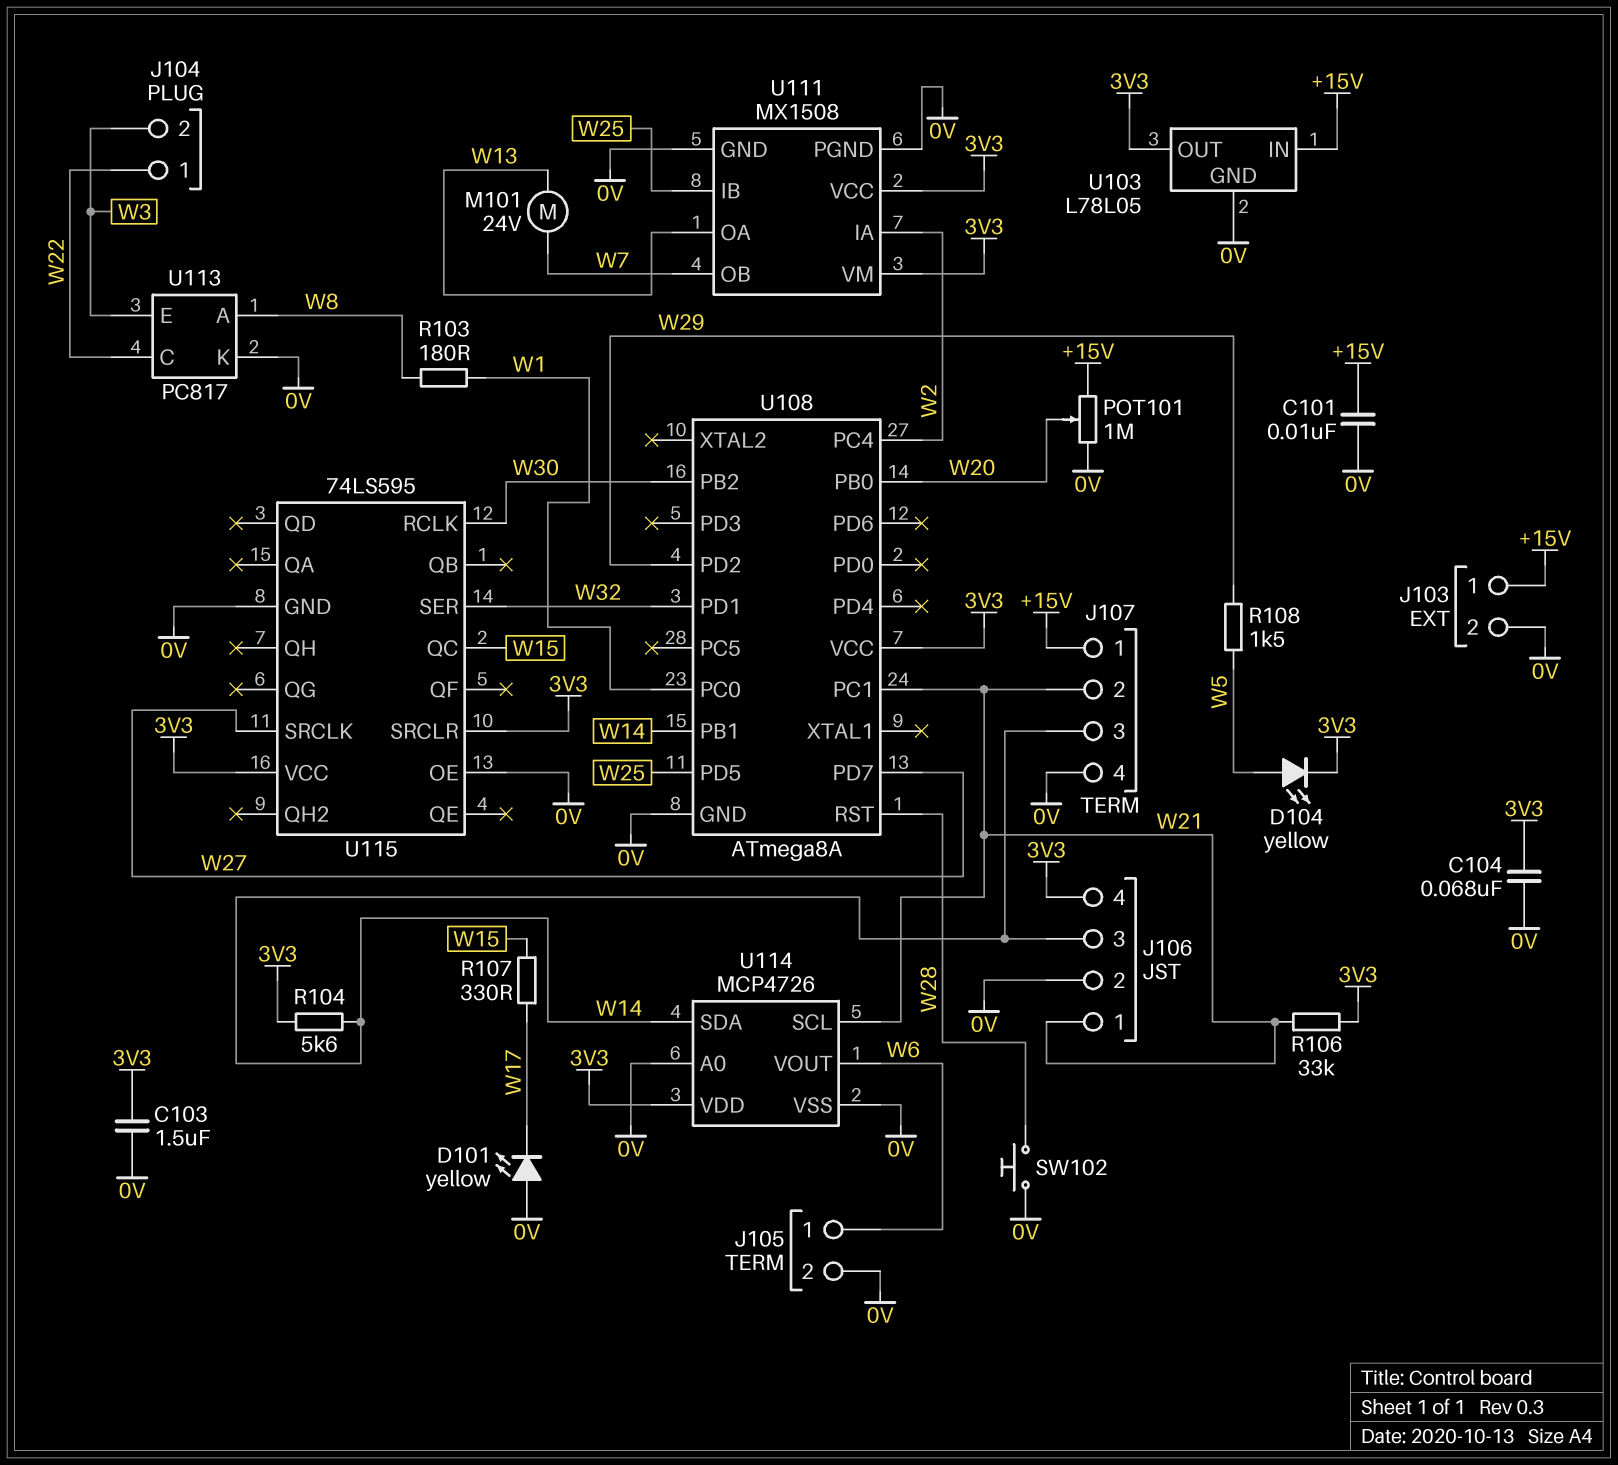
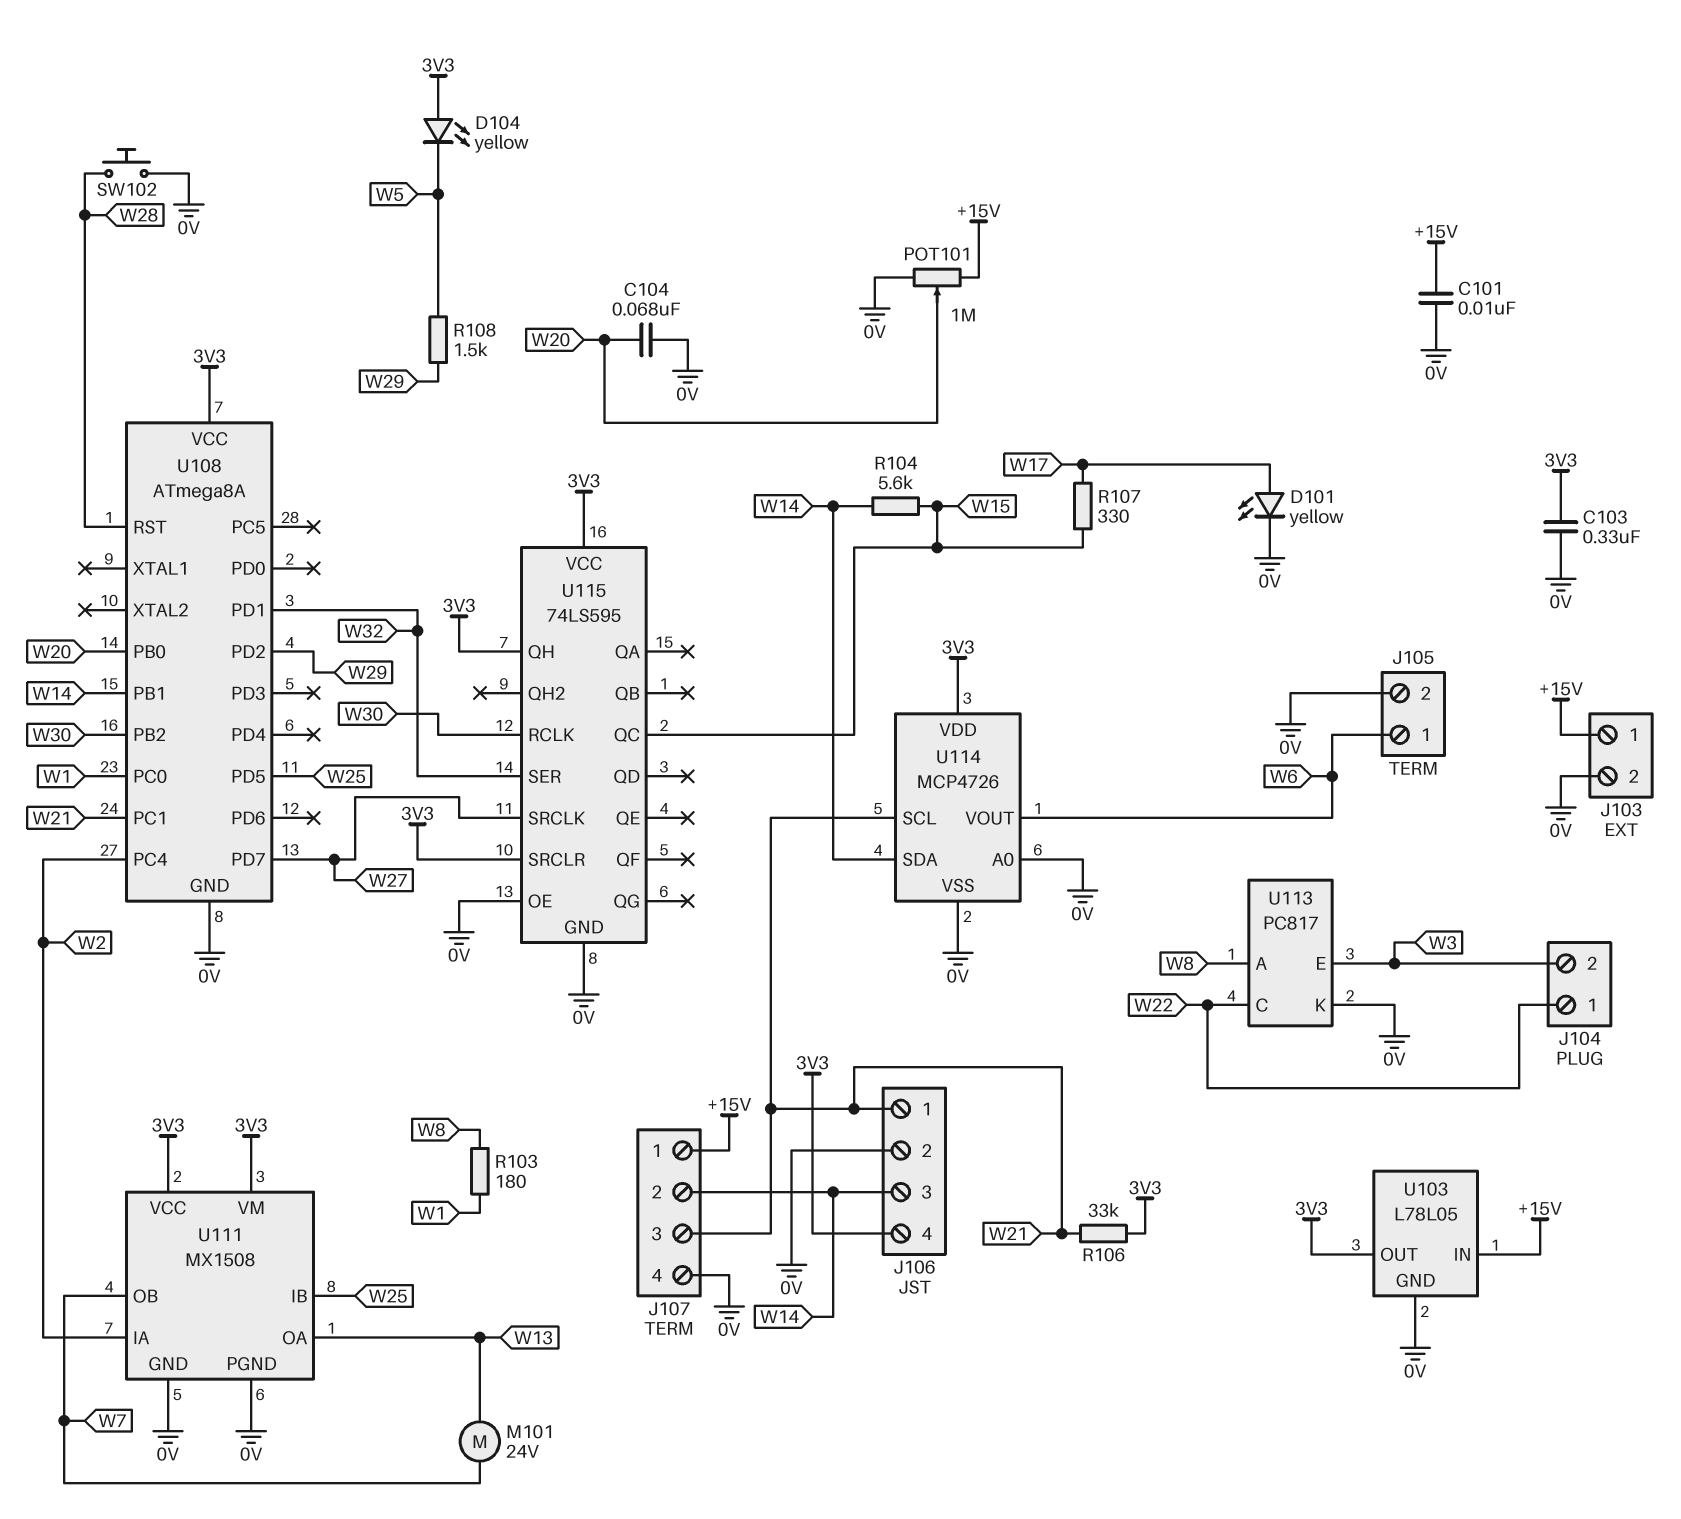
C103: 1.5uF (0V, 3V3) -> 330nF (0V, 3V3)
C104: 68nF (0V, 3V3) -> 68nF (0V, W20)
D101: LED yellow (A 0V, K W17) -> LED yellow (A W17, K 0V)
D104: LED yellow (A W5, K 3V3) -> LED yellow (A 3V3, K W5)
J107 pin 2: W21 -> W14
J107 pin 3: W14 -> W21
R104: 5.6k (3V3, W14) -> 5.6k (W14, W15)
U115 pin QH: none -> 3V3

